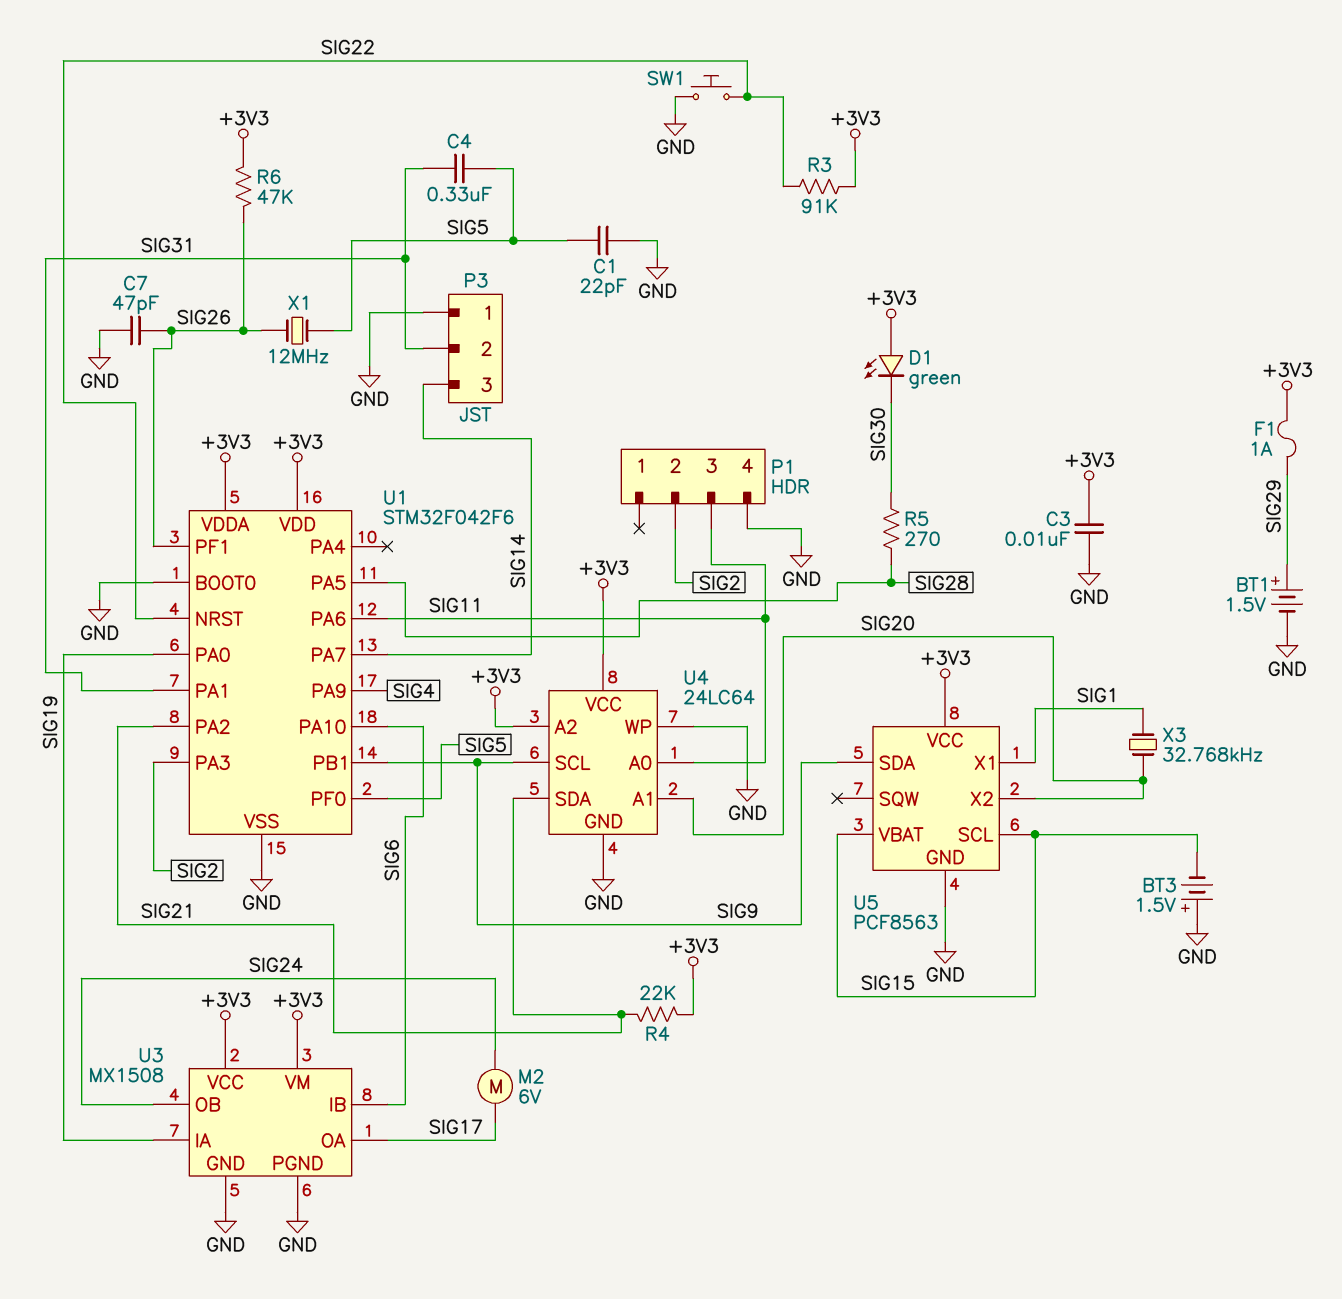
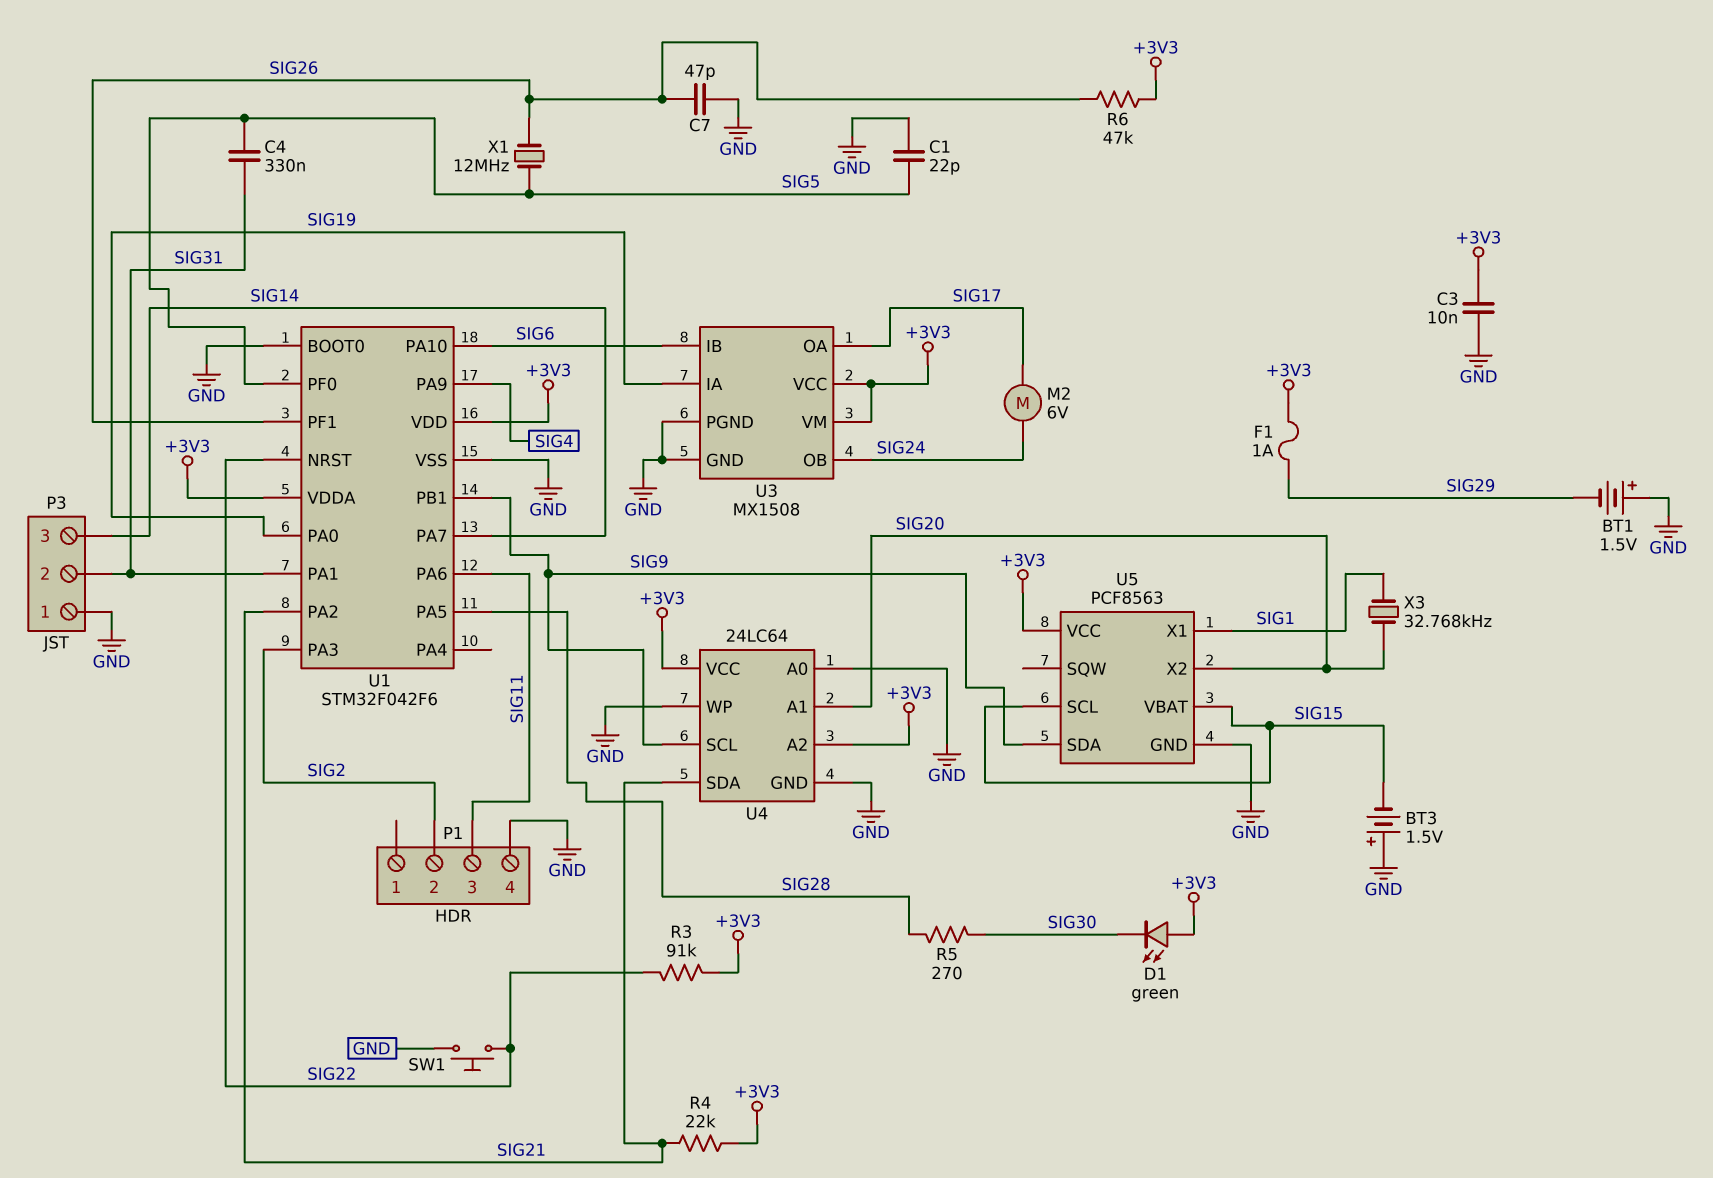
BT1: 1.5V (plus SIG29, minus GND) -> 1.5V (plus GND, minus SIG29)
U4 pin A0: SIG11 -> GND

